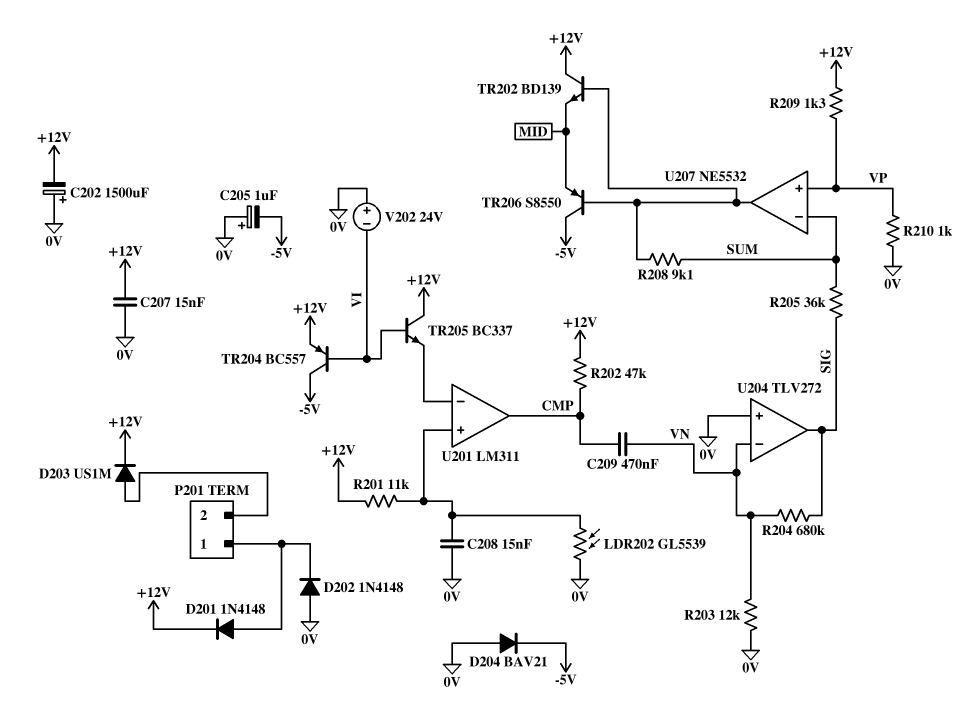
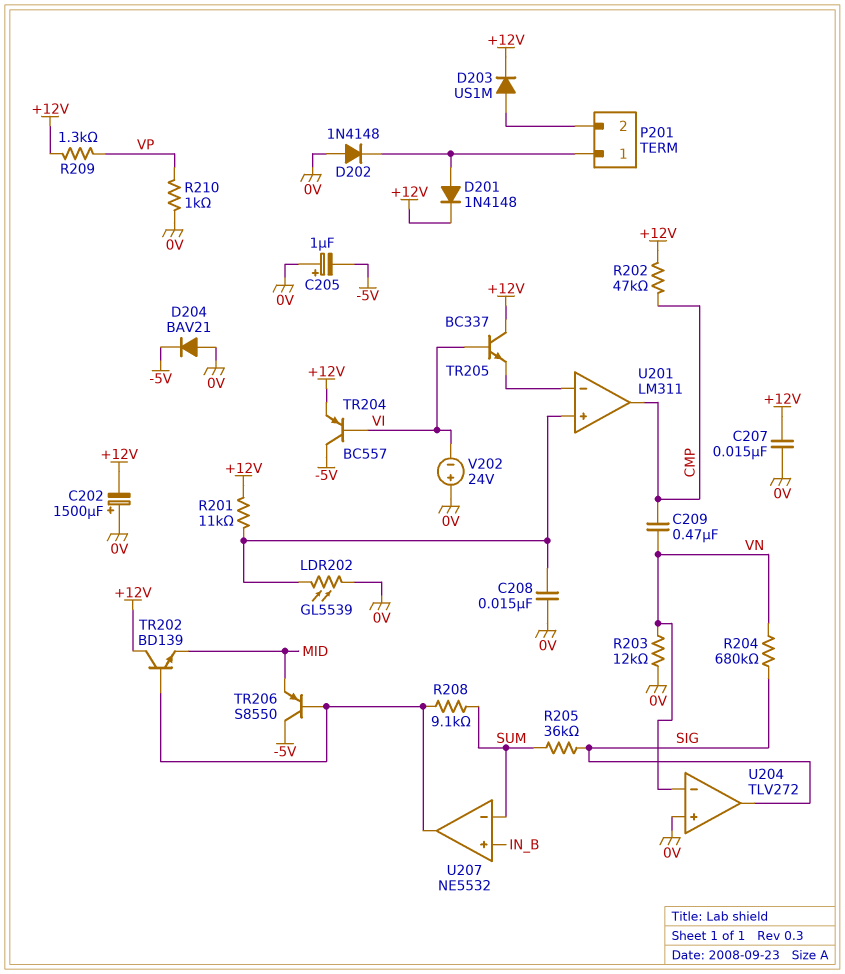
U207 pin in+: VP -> IN_B

